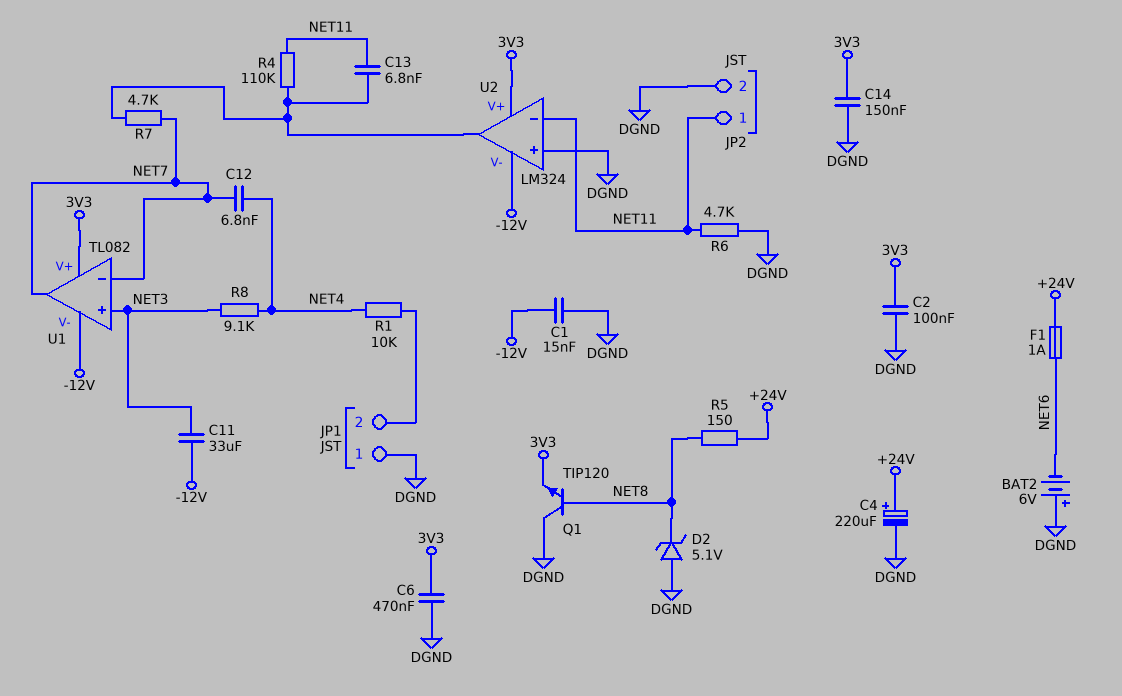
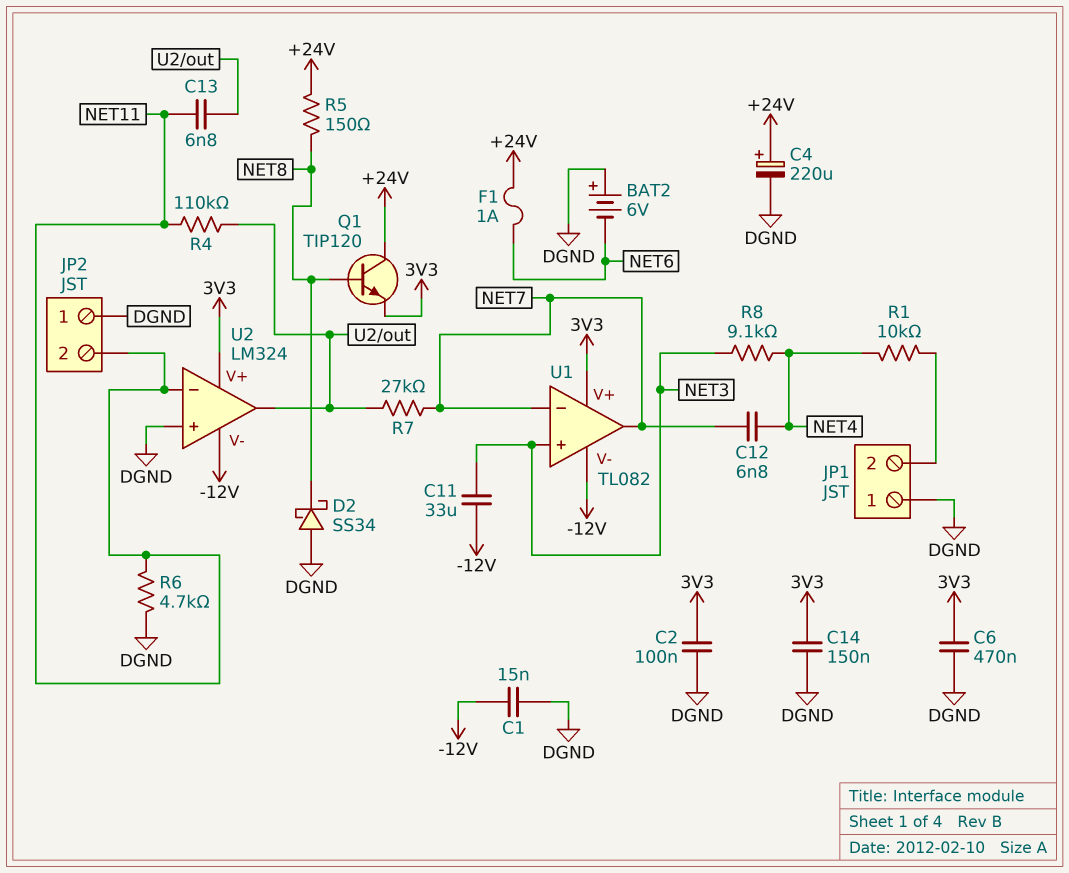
D2: zener 5.1V (A DGND, K NET8) -> schottky SS34 (A DGND, K NET8)
JP2 pin 1: NET11 -> DGND
JP2 pin 2: DGND -> NET11
Q1: NPN TIP120 (B NET8, C DGND, E 3V3) -> NPN TIP120 (B NET8, C +24V, E 3V3)
R7: 4.7k (NET7, U2/out) -> 27k (NET7, U2/out)

